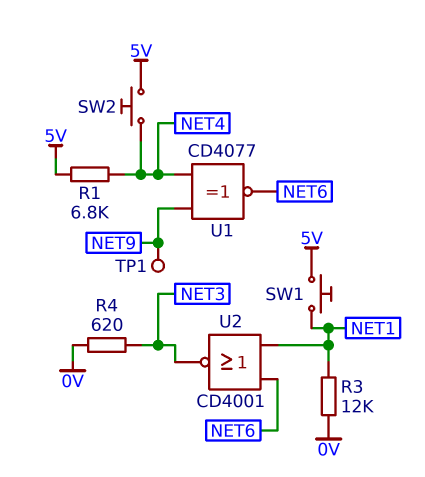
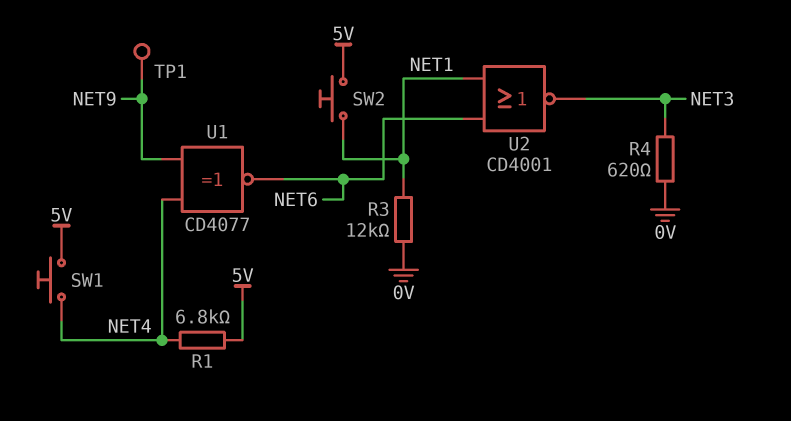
SW1: button (5V, NET1) -> button (5V, NET4)
SW2: button (5V, NET4) -> button (5V, NET1)

